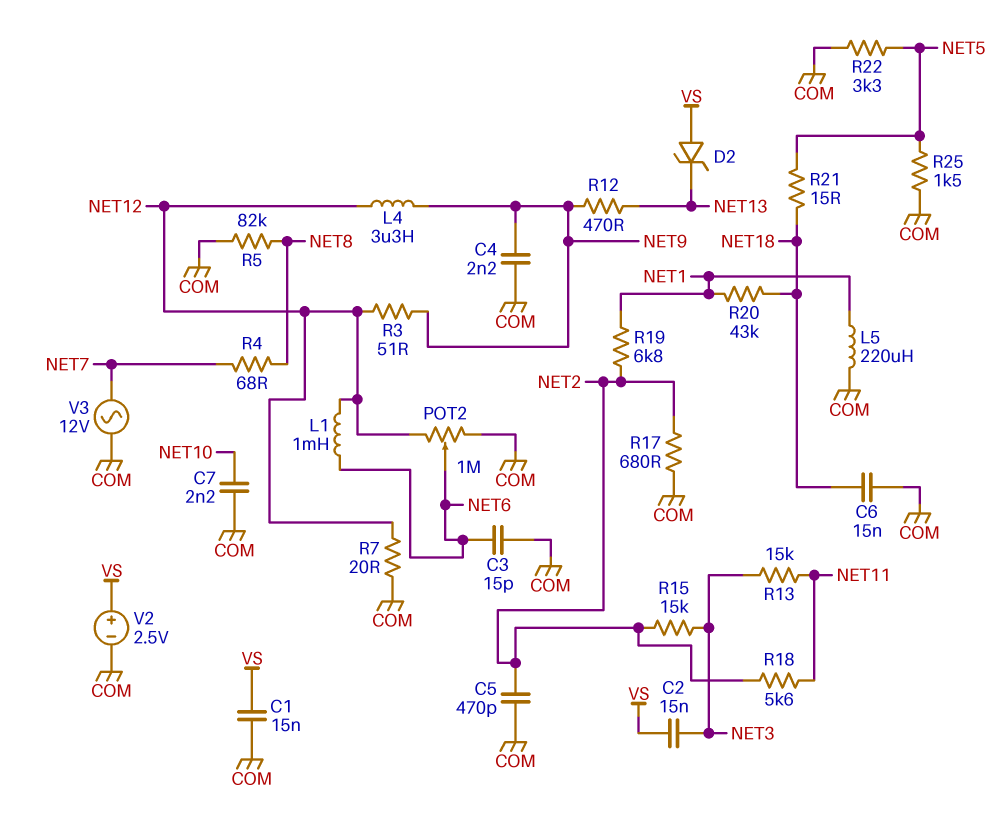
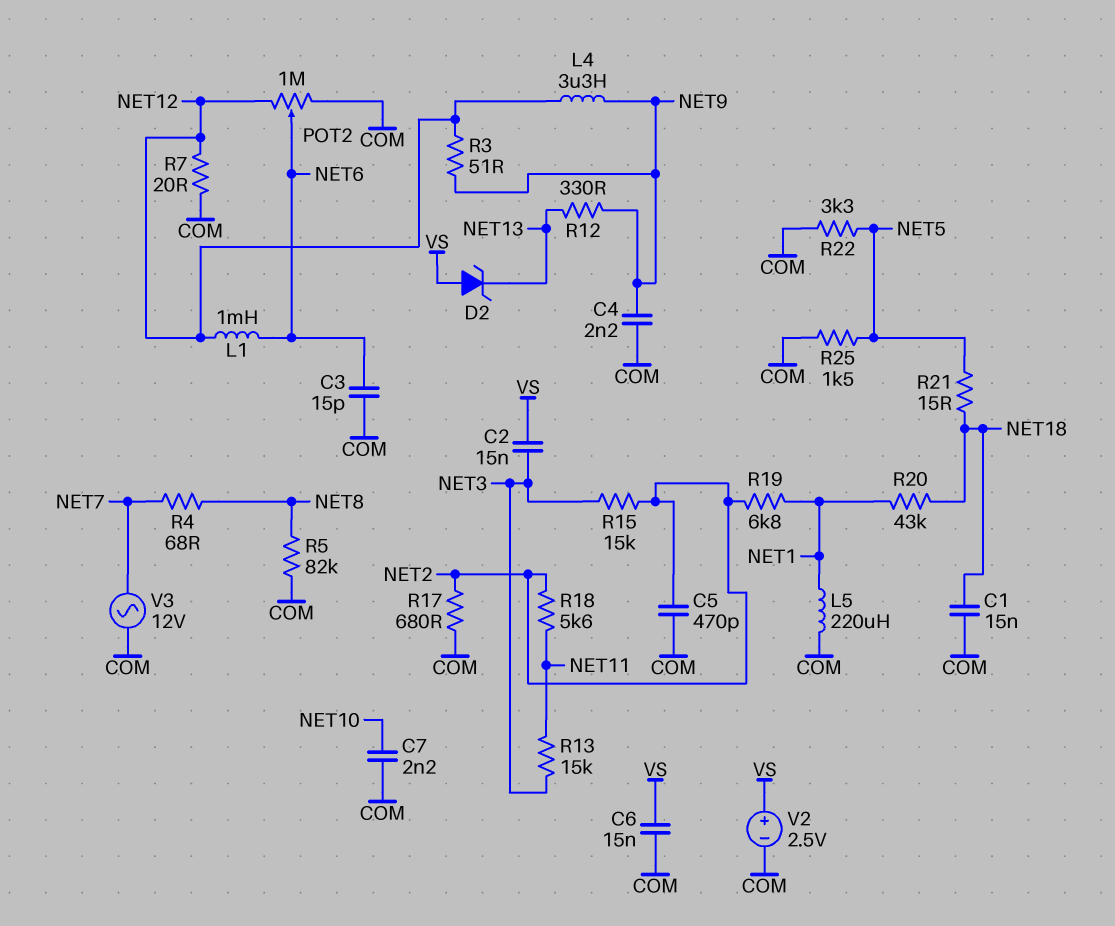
C1: 15nF (COM, VS) -> 15nF (COM, NET18)
C6: 15nF (COM, NET18) -> 15nF (COM, VS)
R12: 470 (NET9, NET13) -> 330 (NET9, NET13)

